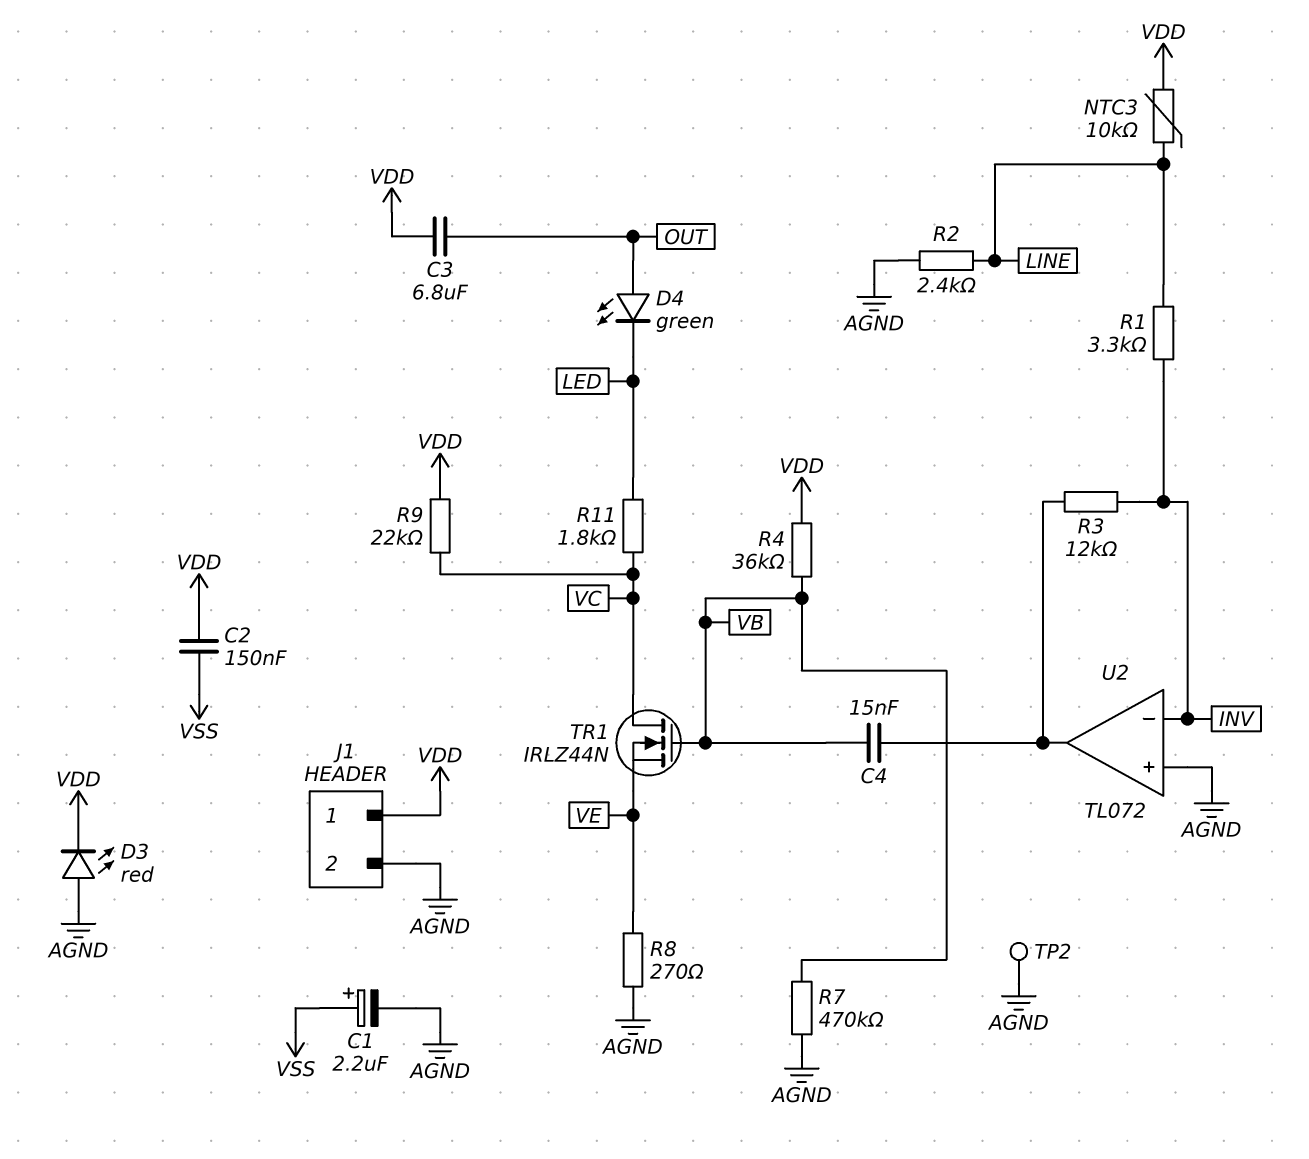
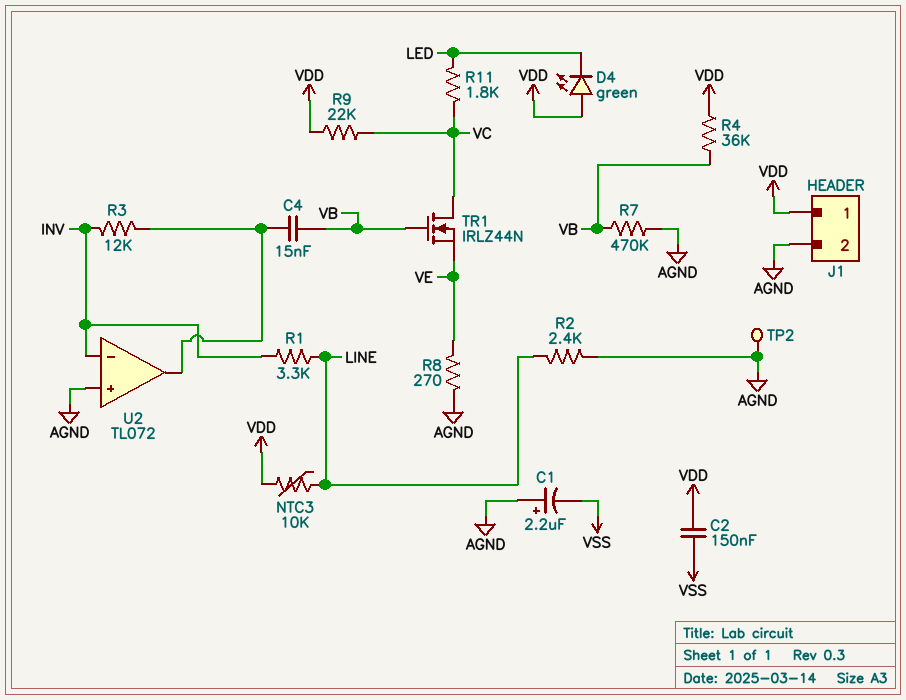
C1: 2.2uF (plus VSS, minus AGND) -> 2.2uF (plus AGND, minus VSS)
C3: 6.8uF (OUT, VDD) -> none
D3: LED red (A AGND, K VDD) -> none
D4: LED green (A OUT, K LED) -> LED green (A VDD, K LED)

